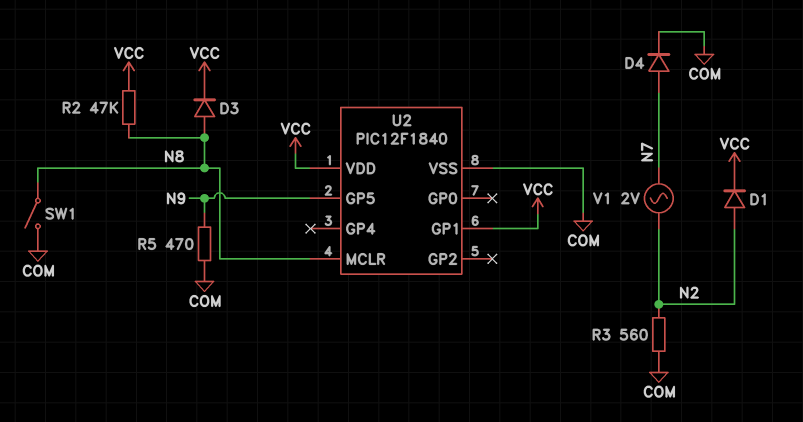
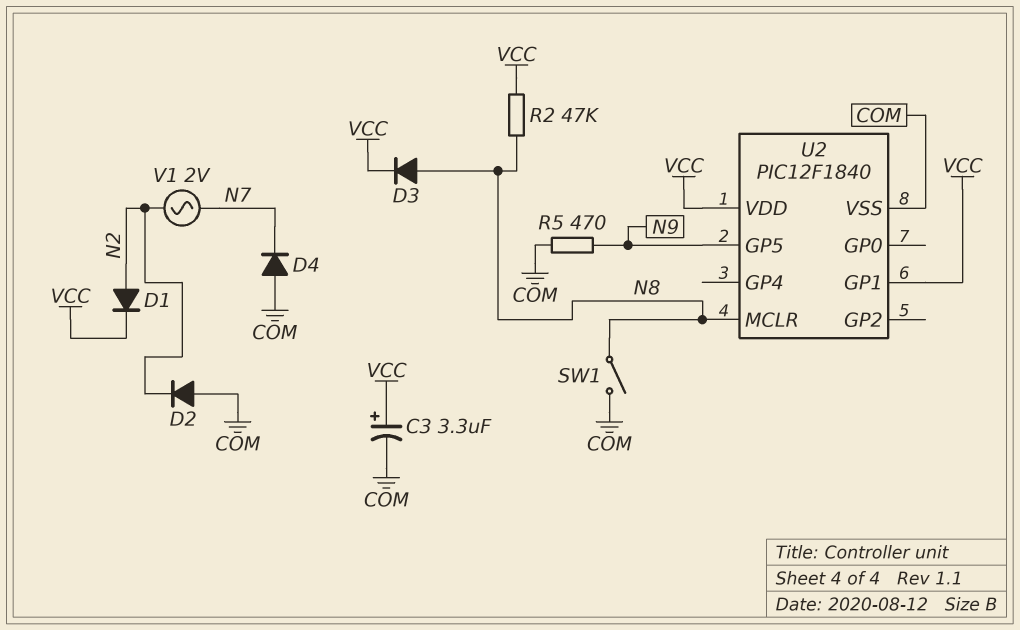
C3: none -> 3.3uF (plus VCC, minus COM)
D2: none -> diode (A COM, K N2)
D4: diode (A N7, K COM) -> diode (A COM, K N7)
R3: 560 (COM, N2) -> none

